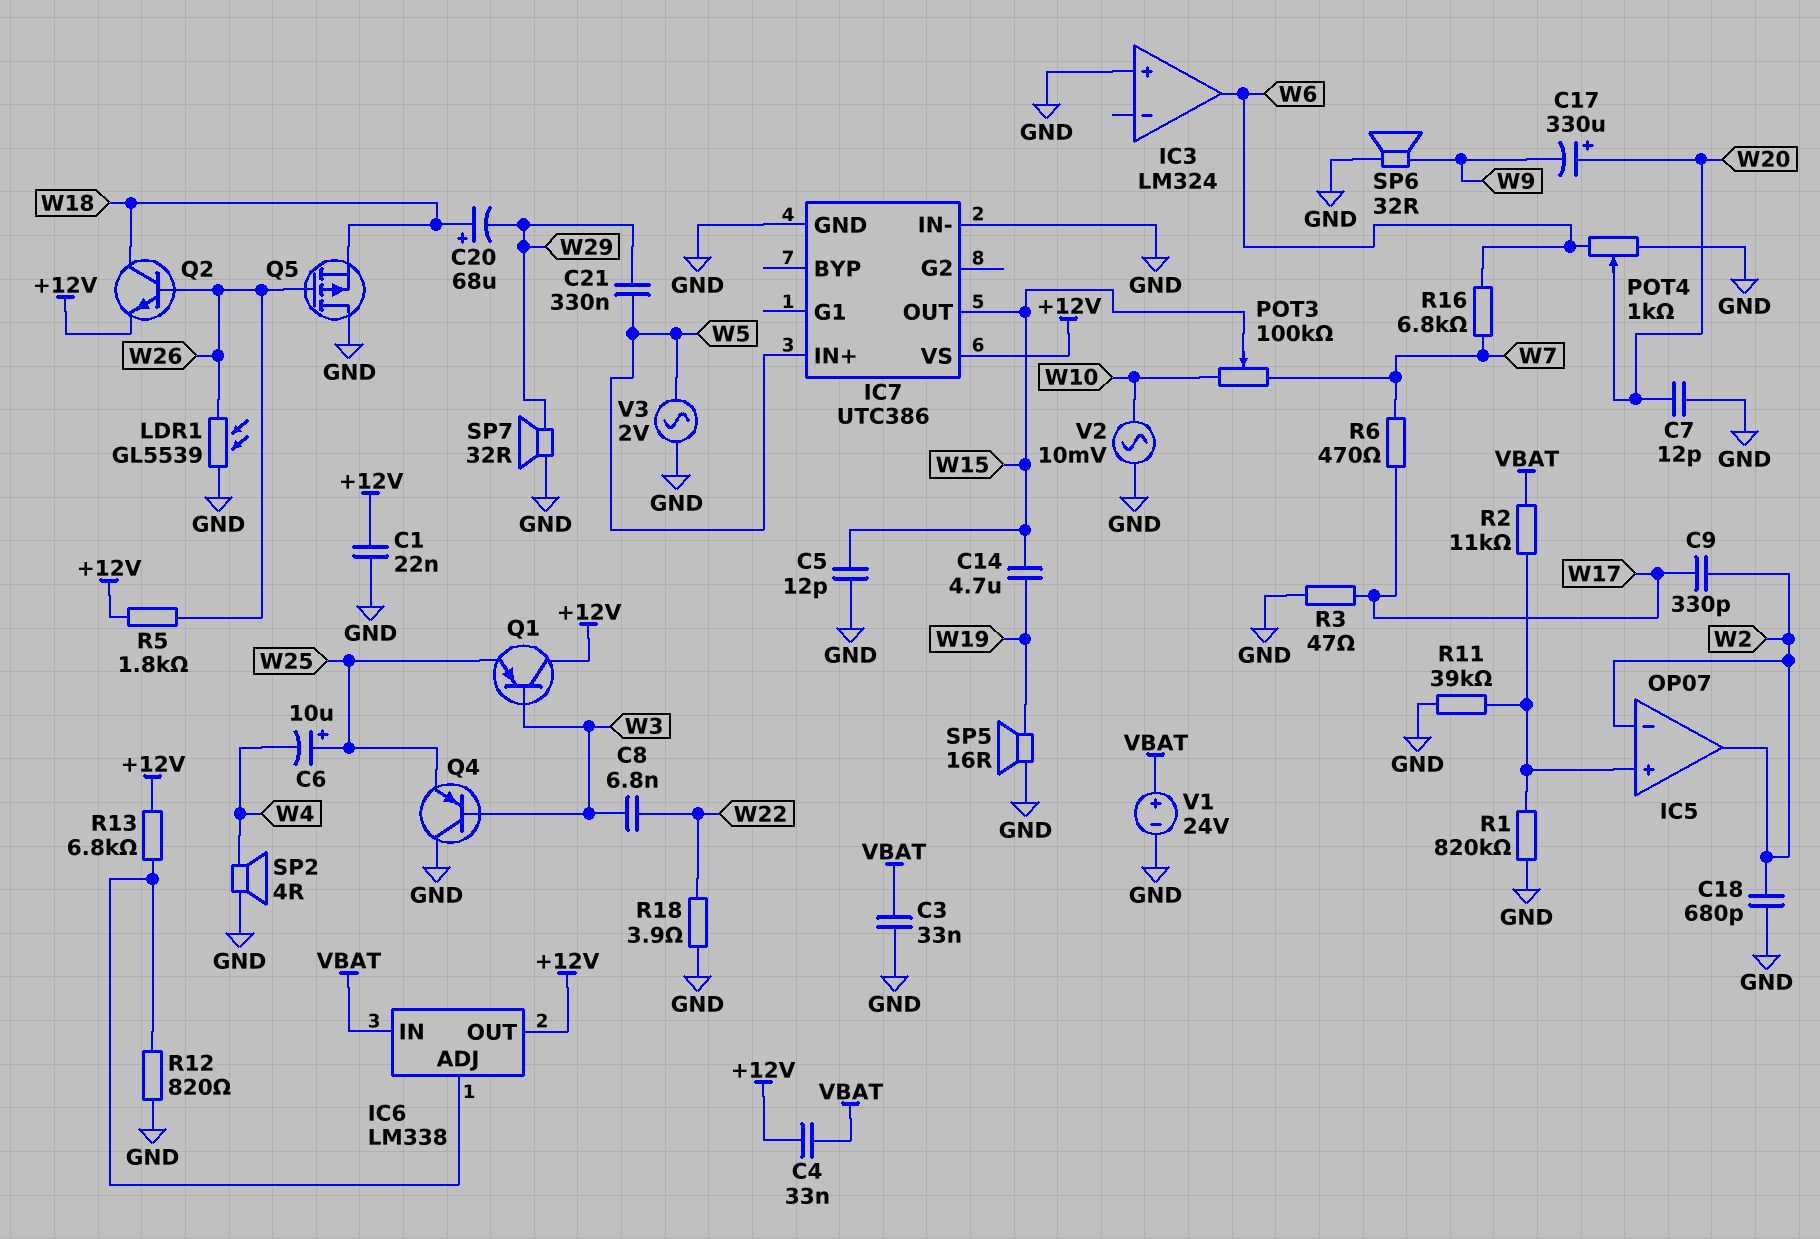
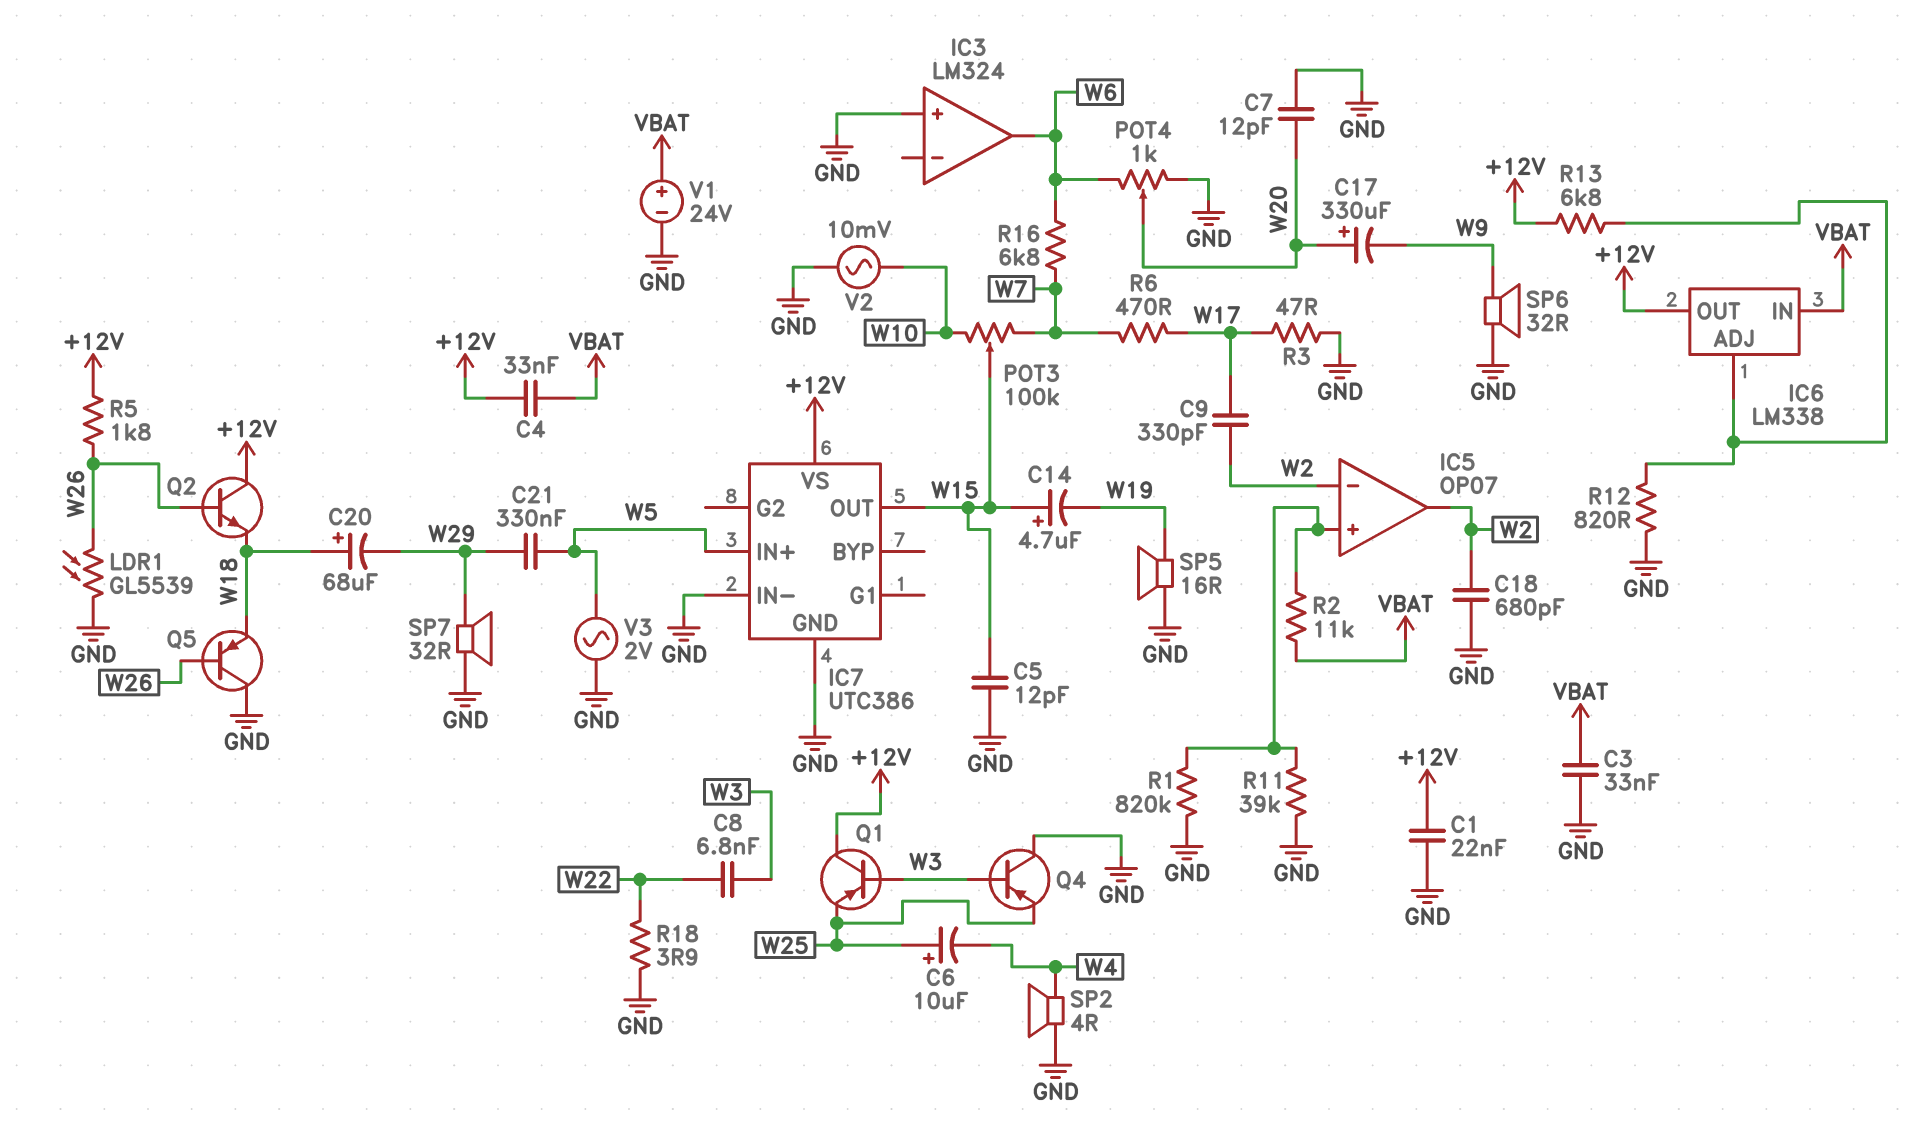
C14: 4.7uF (W15, W19) -> 4.7uF (plus W15, minus W19)
Q2: NPN (B W26, C W18, E +12V) -> NPN (B W26, C +12V, E W18)
Q5: PMOS (G W26, D GND, S W18) -> PNP (B W26, C GND, E W18)

